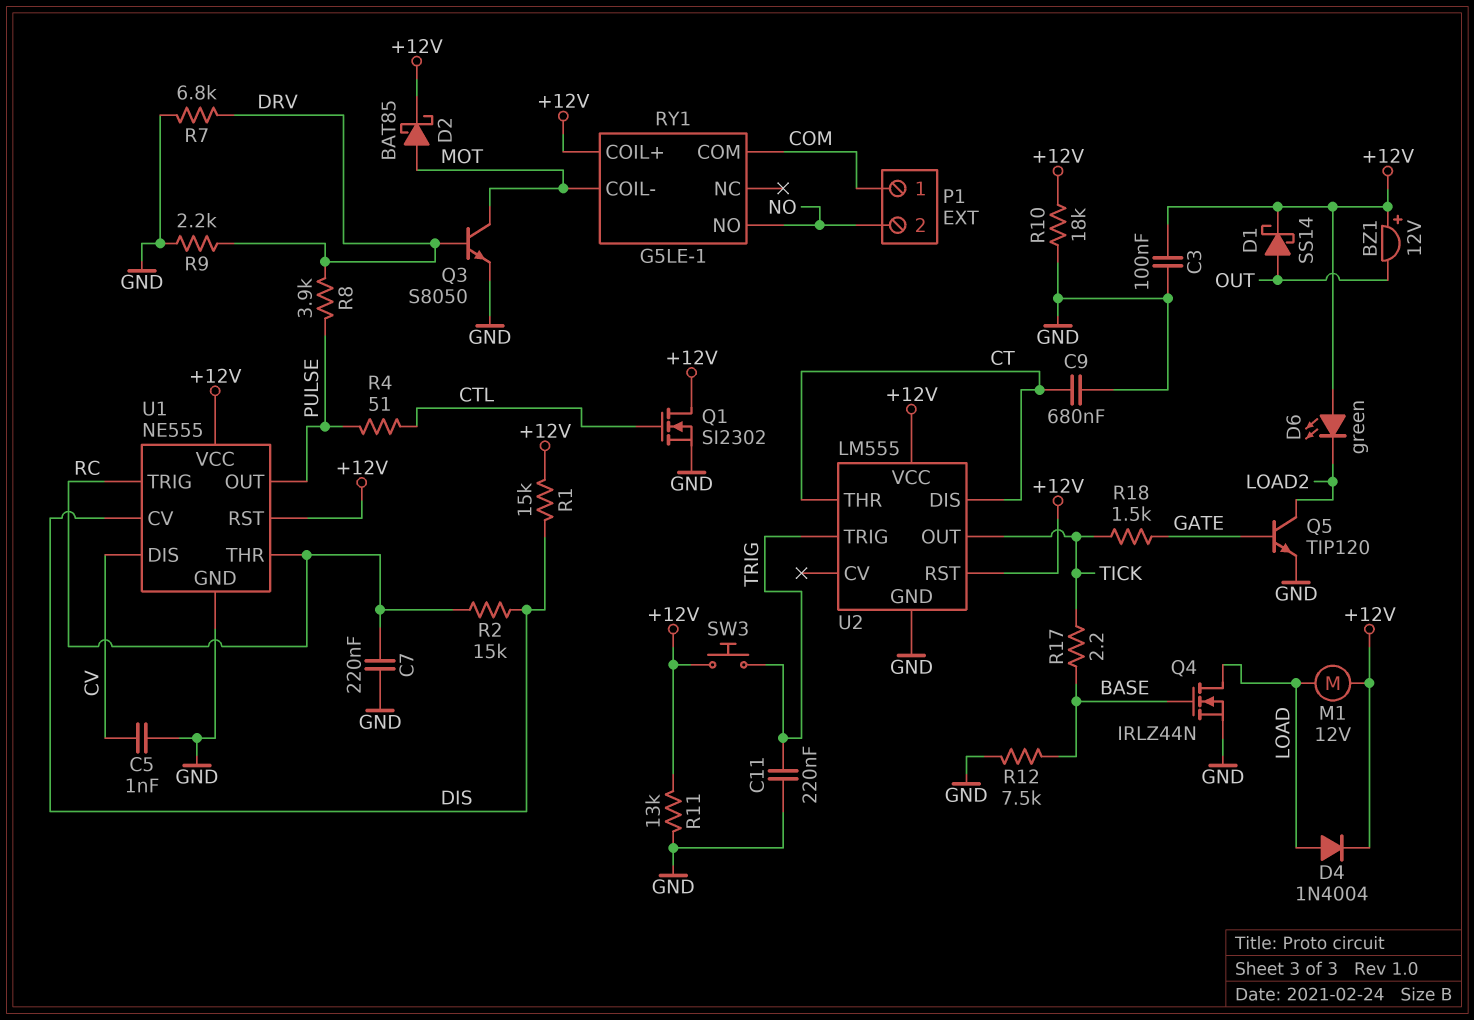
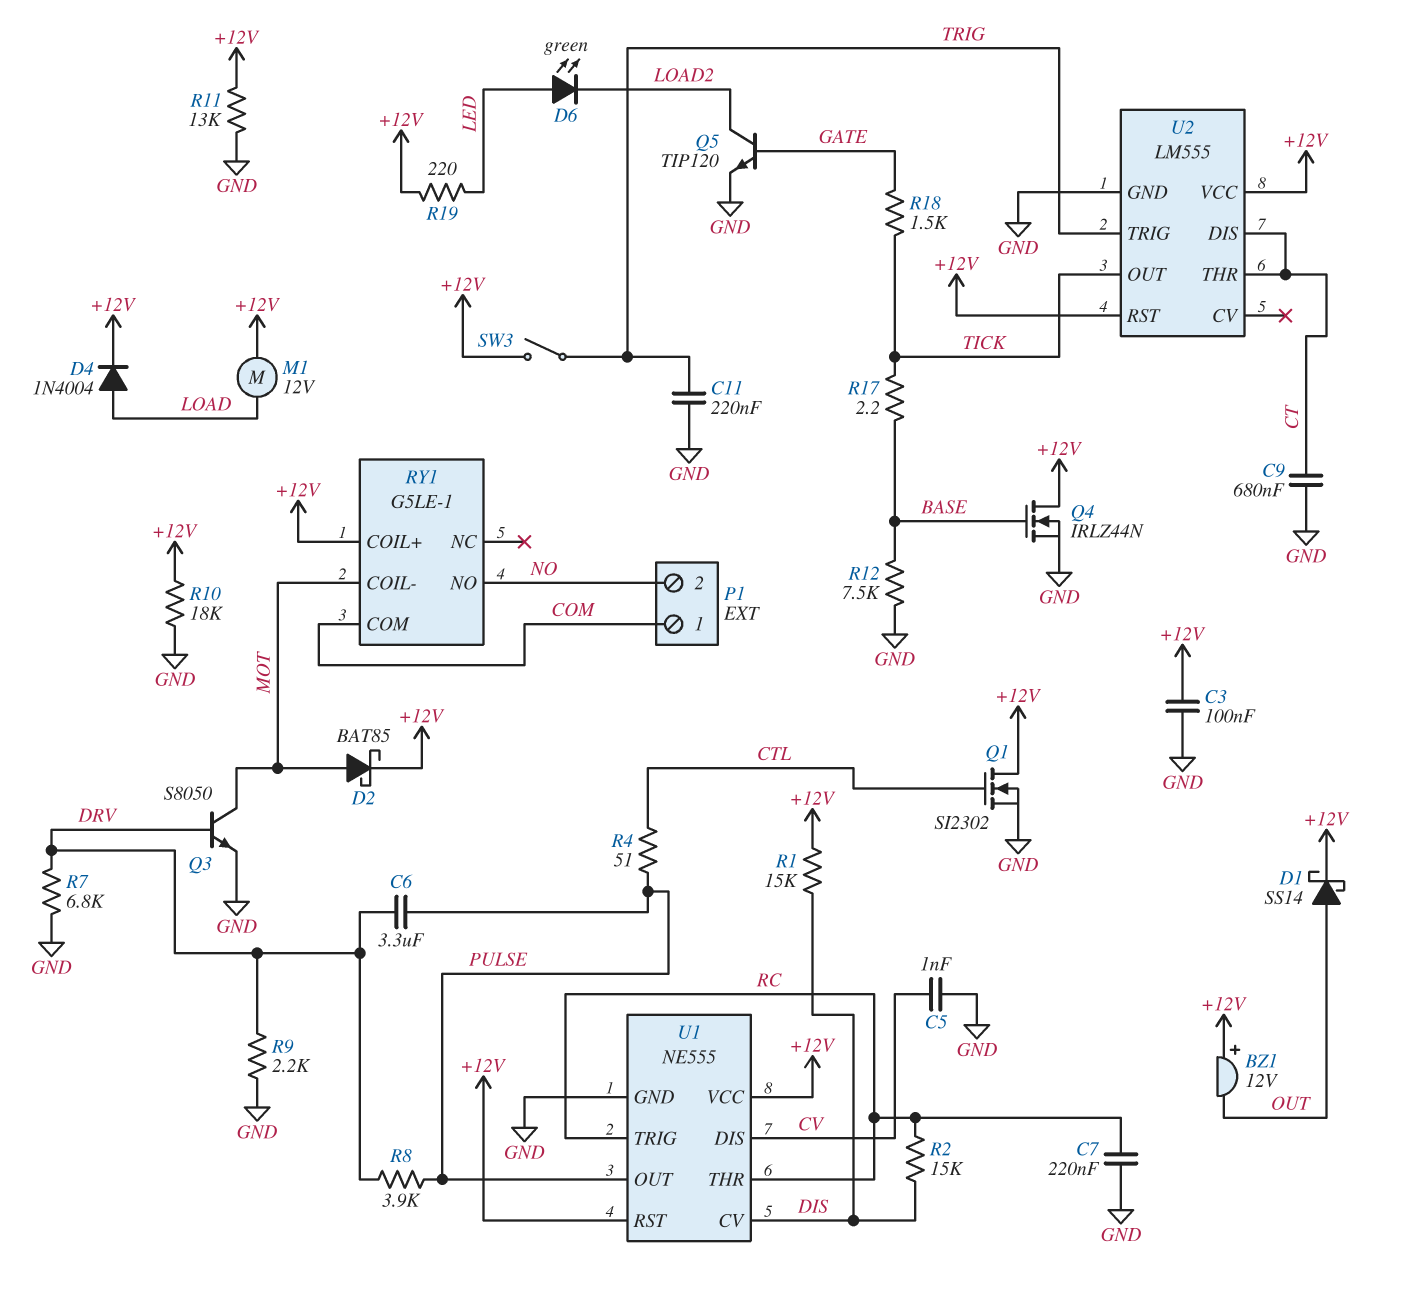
C6: none -> 3.3uF (DRV, PULSE)
D6: LED green (A +12V, K LOAD2) -> LED green (A LED, K LOAD2)
Q4: NMOS IRLZ44N (G BASE, D LOAD, S GND) -> NMOS IRLZ44N (G BASE, D +12V, S GND)
R19: none -> 220 (+12V, LED)
SW3: button (+12V, TRIG) -> switch (+12V, TRIG)

